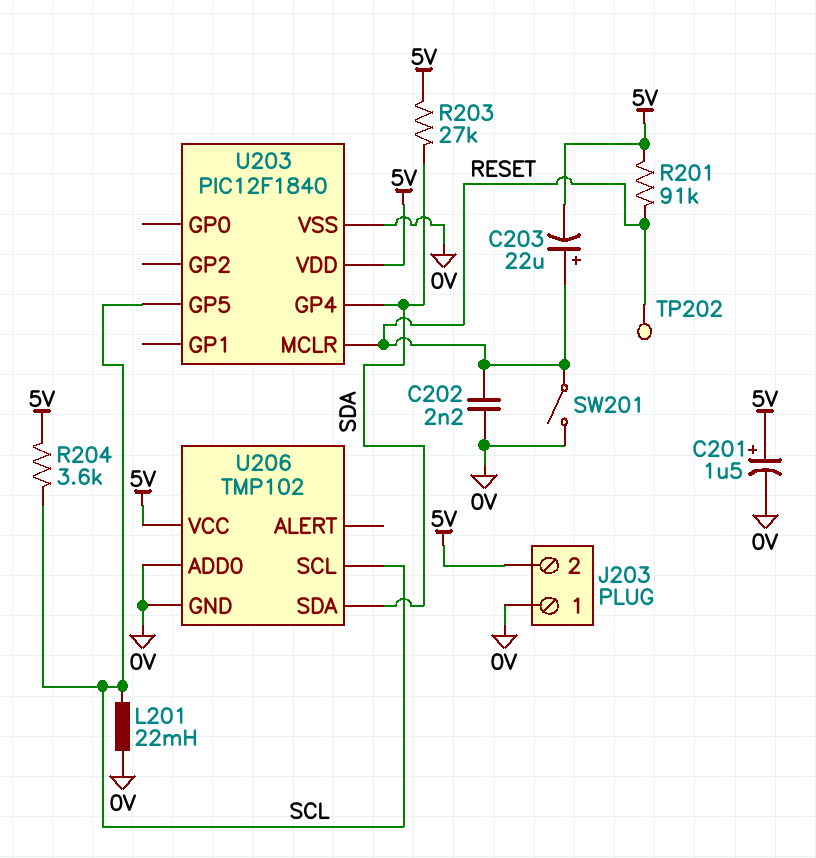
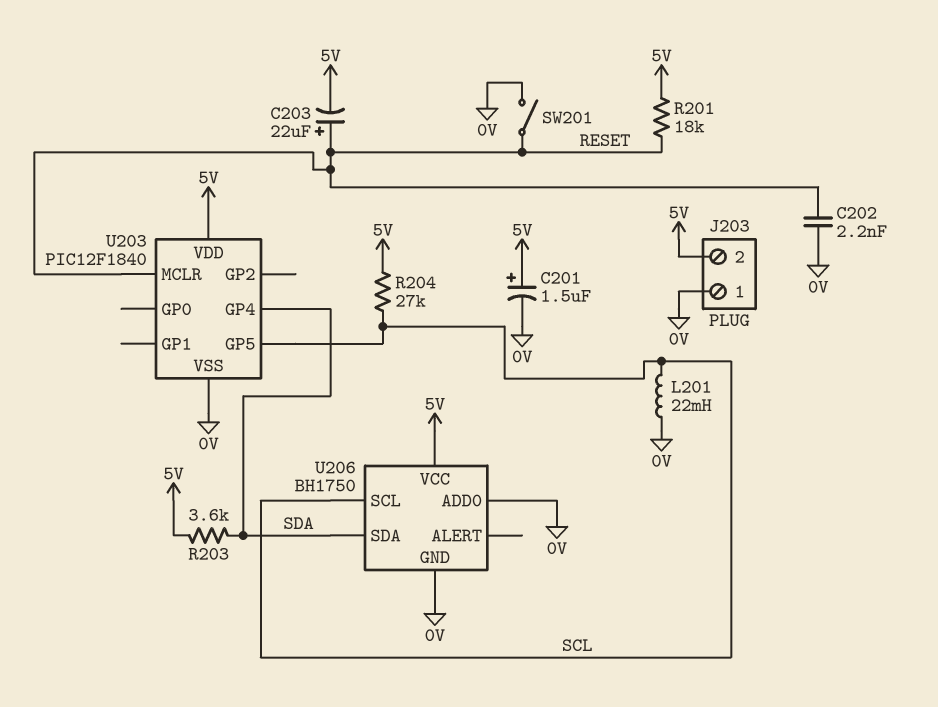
R201: 91k (5V, RESET) -> 18k (5V, RESET)
R203: 27k (5V, SDA) -> 3.6k (5V, SDA)
R204: 3.6k (5V, SCL) -> 27k (5V, SCL)
TP202: test point (RESET) -> none
U206: TMP102 -> BH1750

